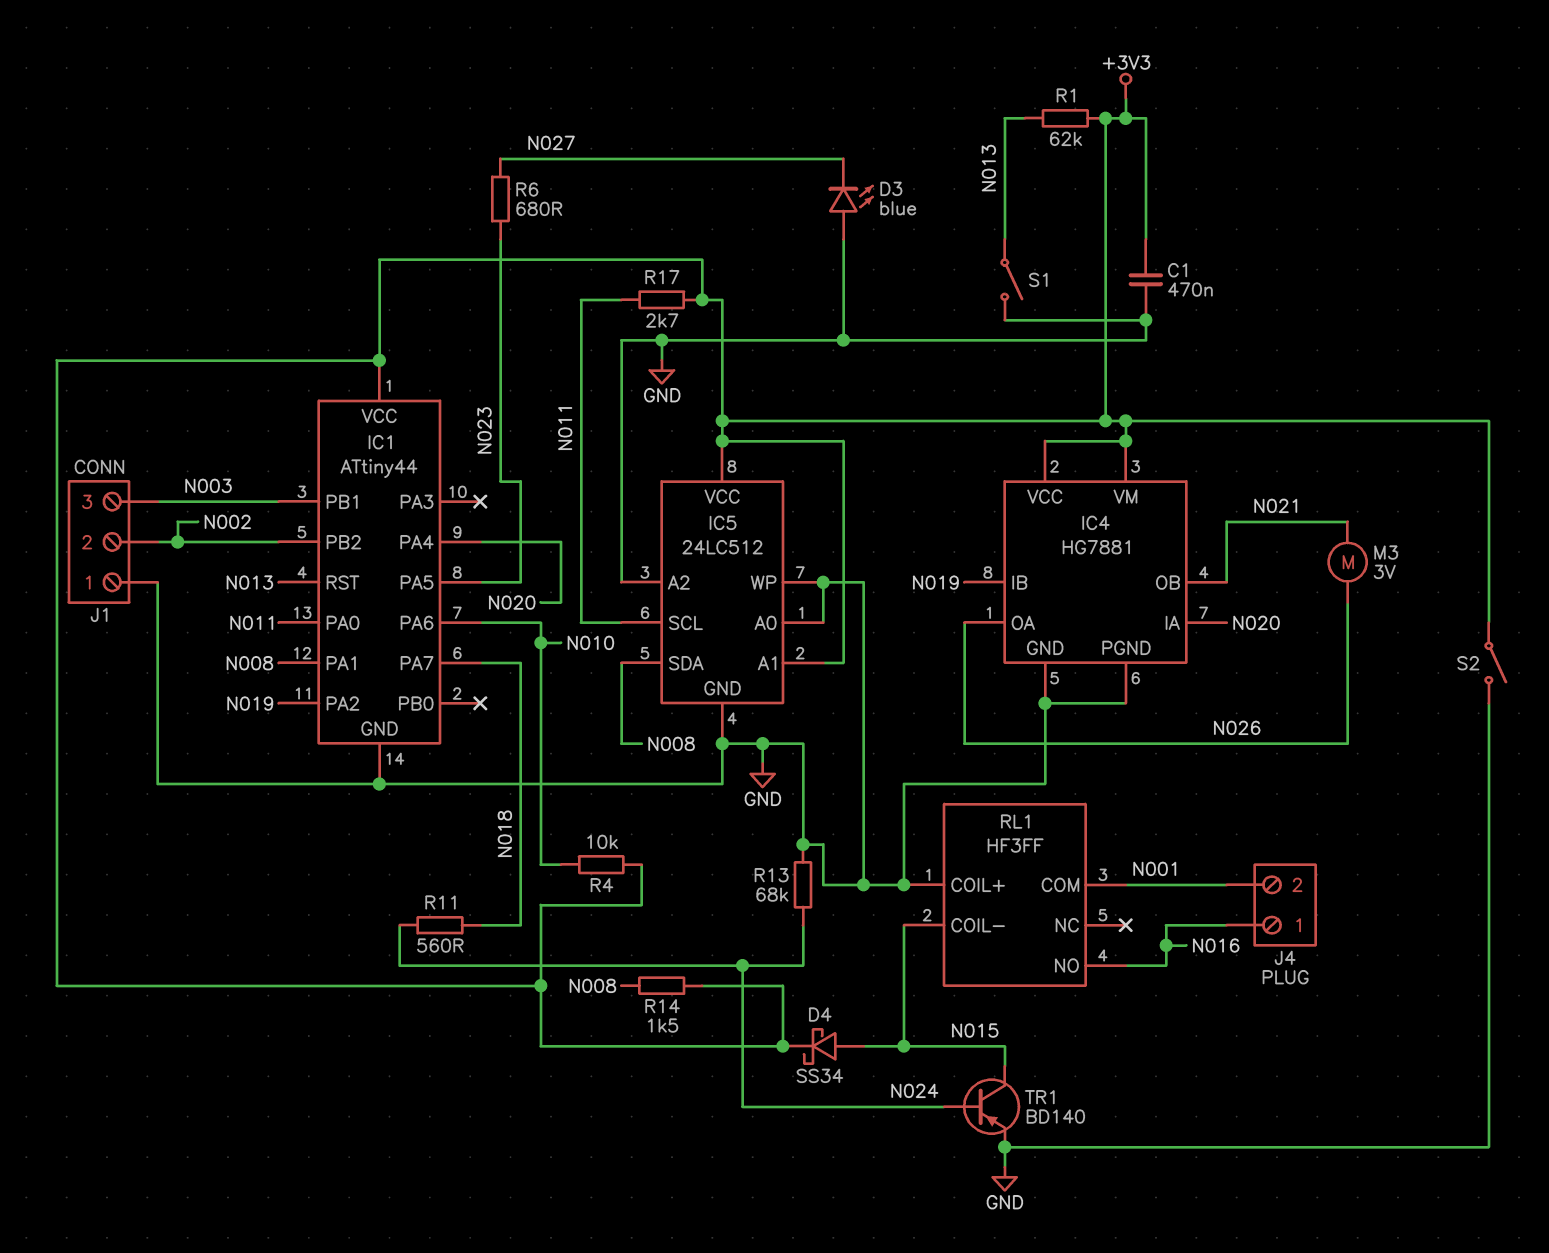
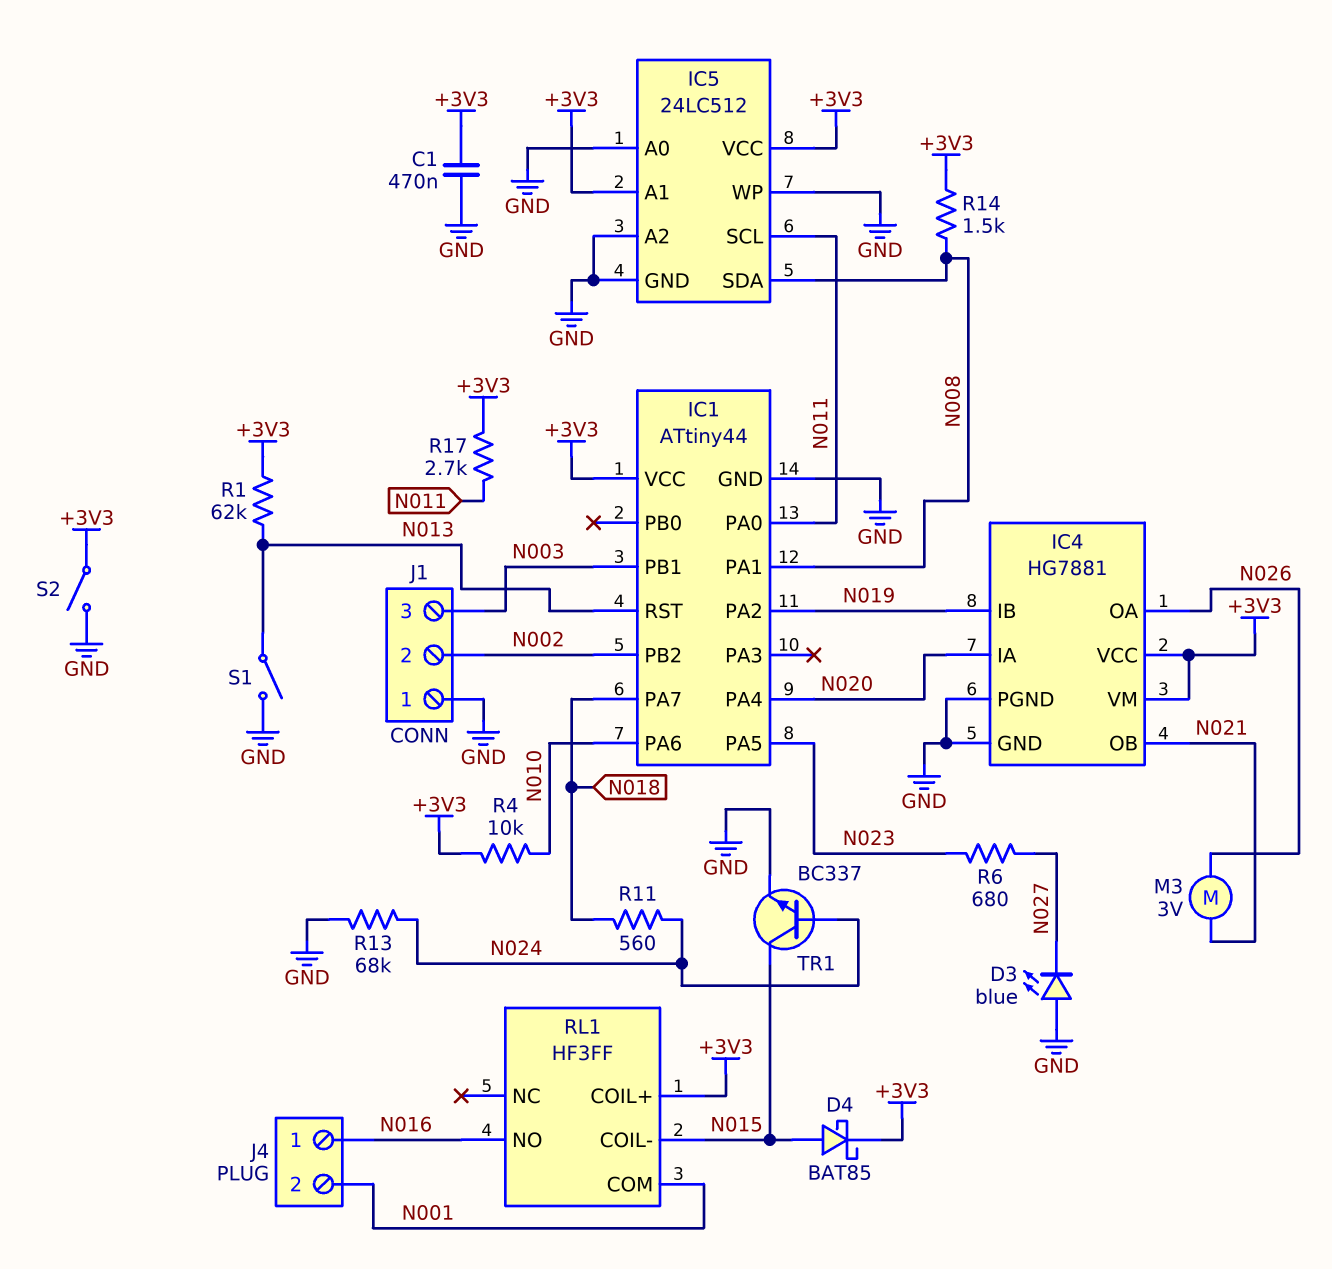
D4: schottky SS34 (A N015, K +3V3) -> schottky BAT85 (A N015, K +3V3)
RL1 pin COIL+: GND -> +3V3
TR1: PNP BD140 (B N024, C N015, E GND) -> NPN BC337 (B N024, C N015, E GND)

